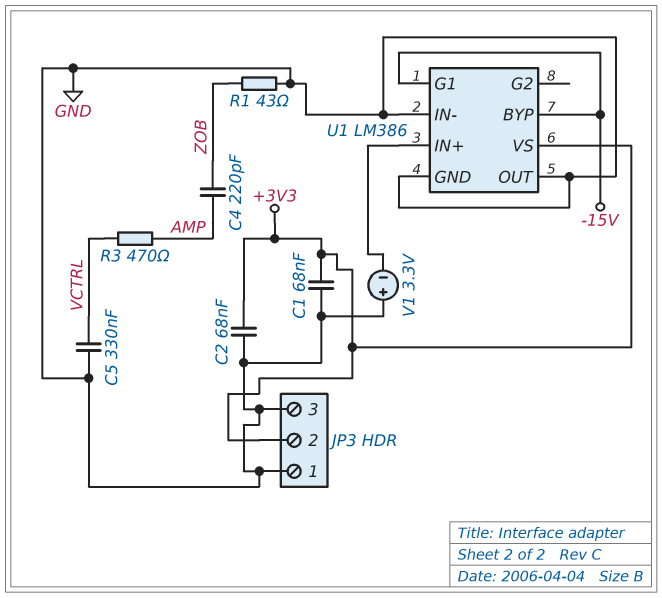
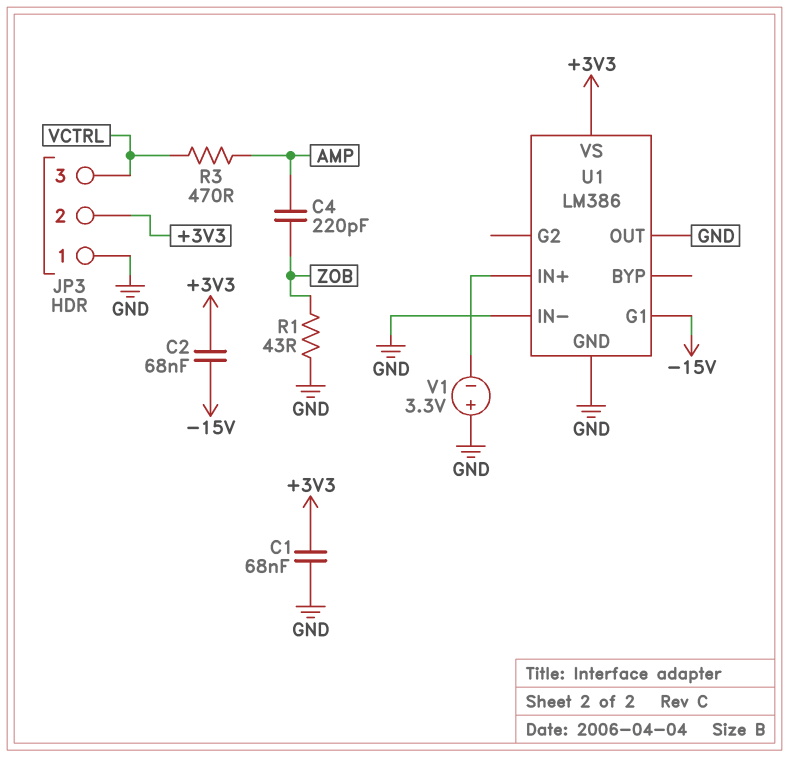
C2: 68nF (+3V3, GND) -> 68nF (+3V3, -15V)
C5: 330nF (GND, VCTRL) -> none
JP3 pin 3: GND -> VCTRL
U1 pin BYP: -15V -> none

